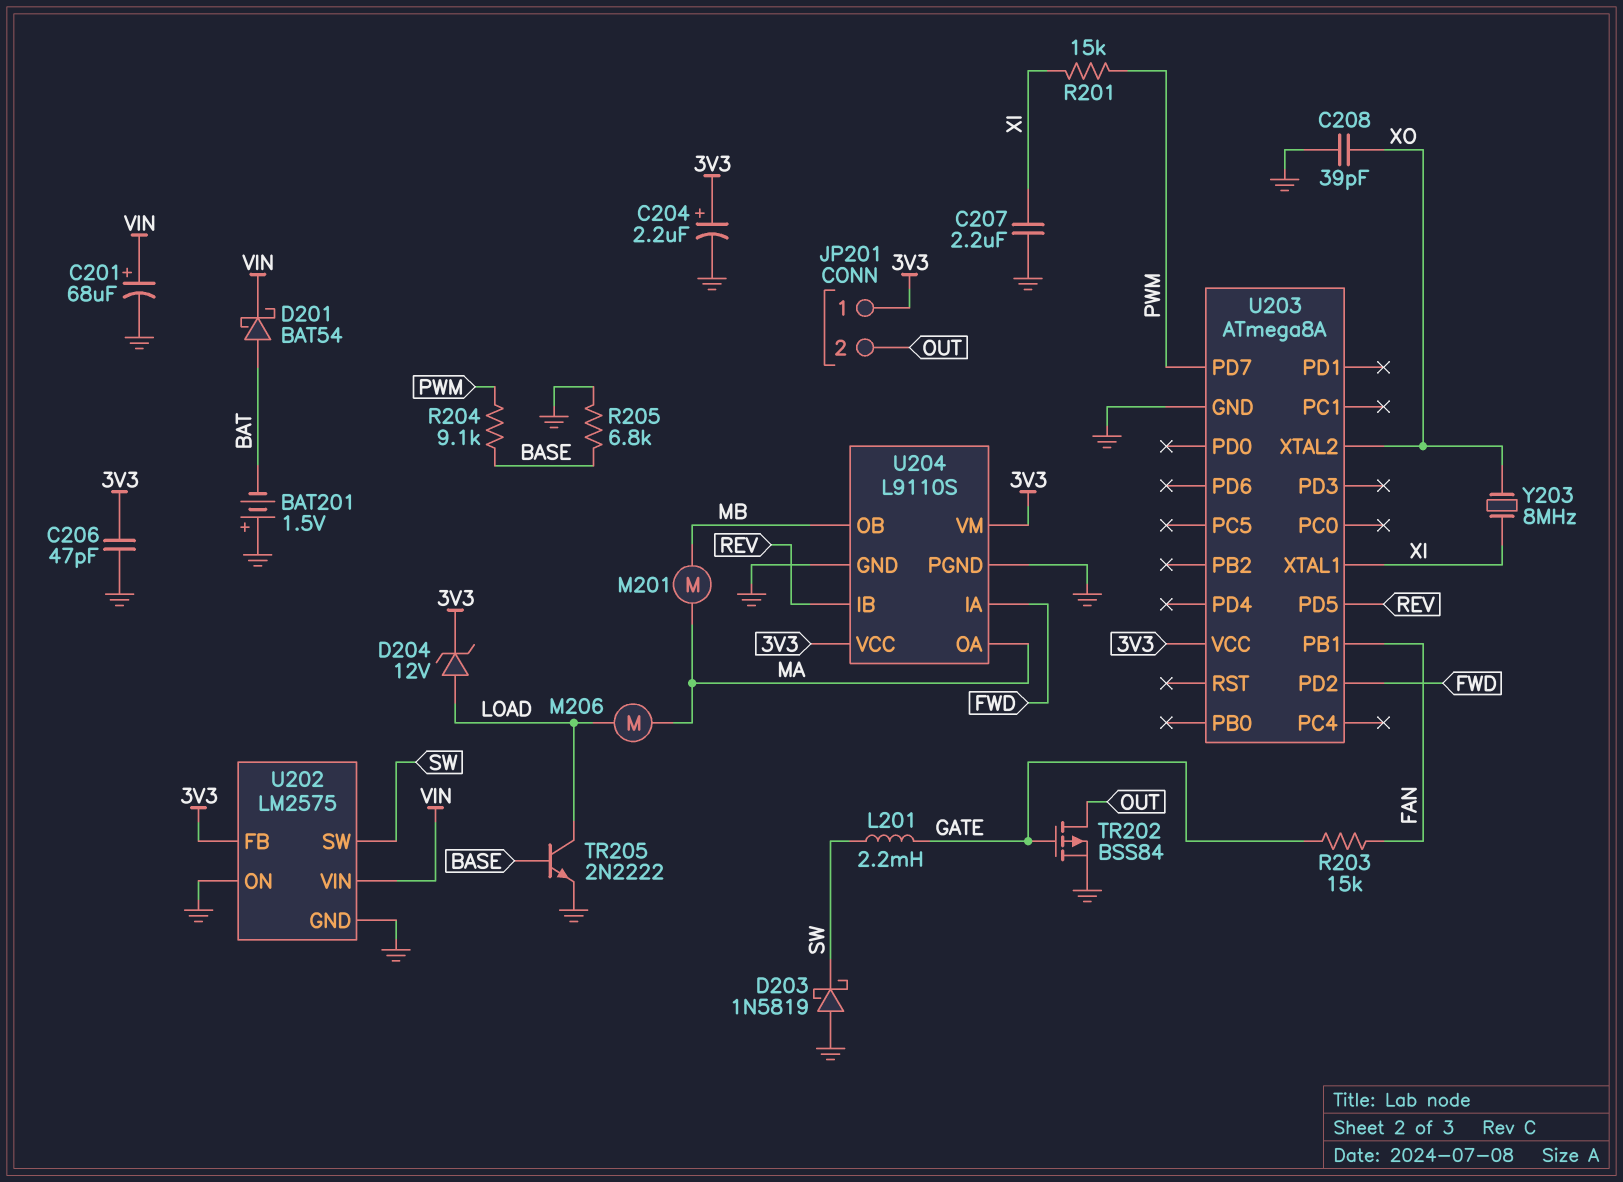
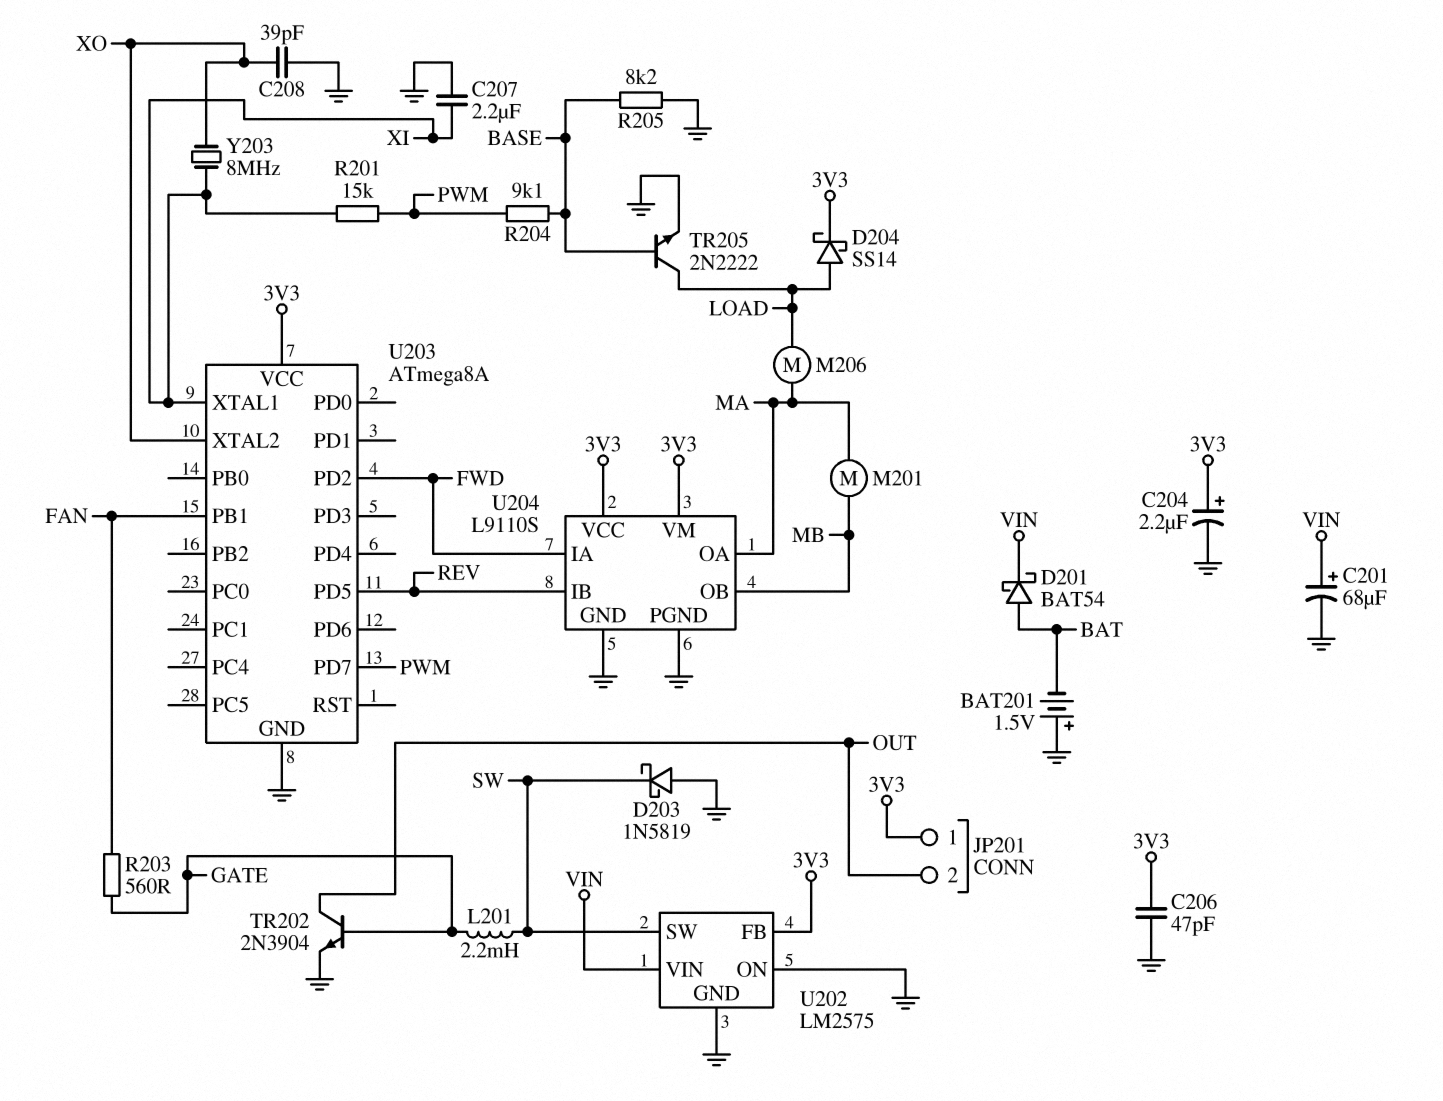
D204: zener 12V (A LOAD, K 3V3) -> schottky SS14 (A LOAD, K 3V3)
R203: 15k (FAN, GATE) -> 560 (FAN, GATE)
R205: 6.8k (BASE, GND) -> 8.2k (BASE, GND)
TR202: PMOS BSS84 (G GATE, D OUT, S GND) -> NPN 2N3904 (B GATE, C OUT, E GND)

